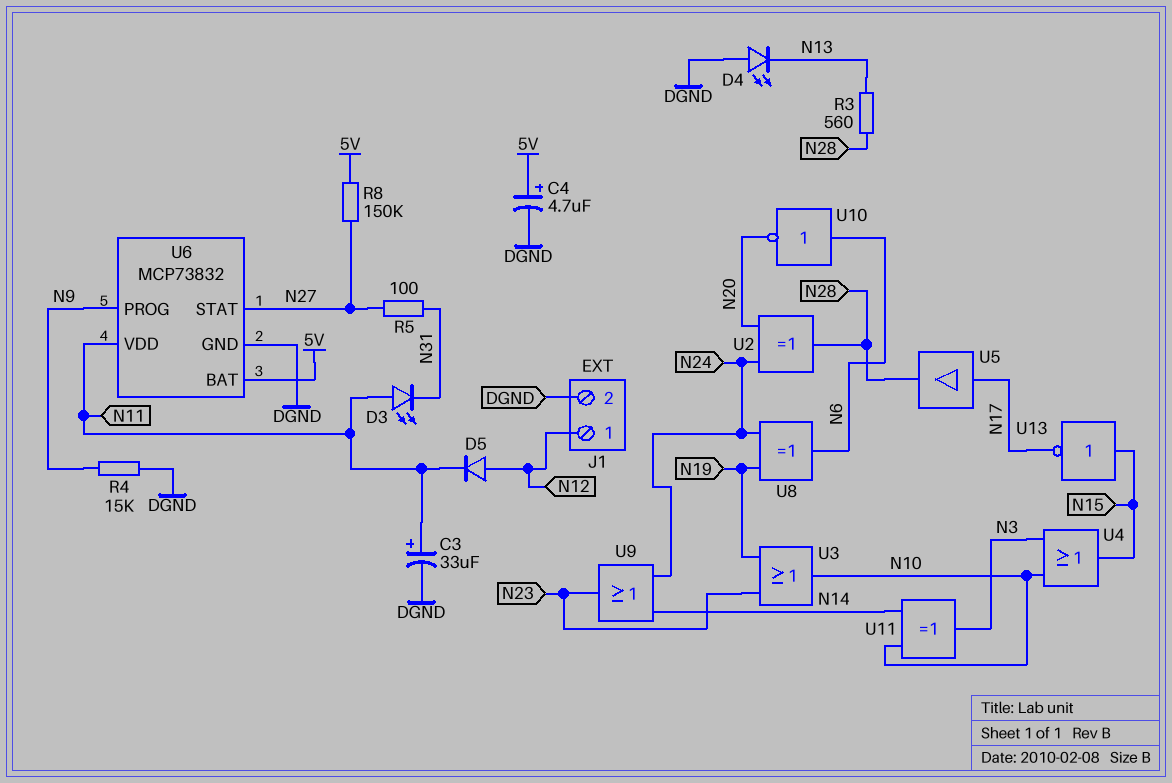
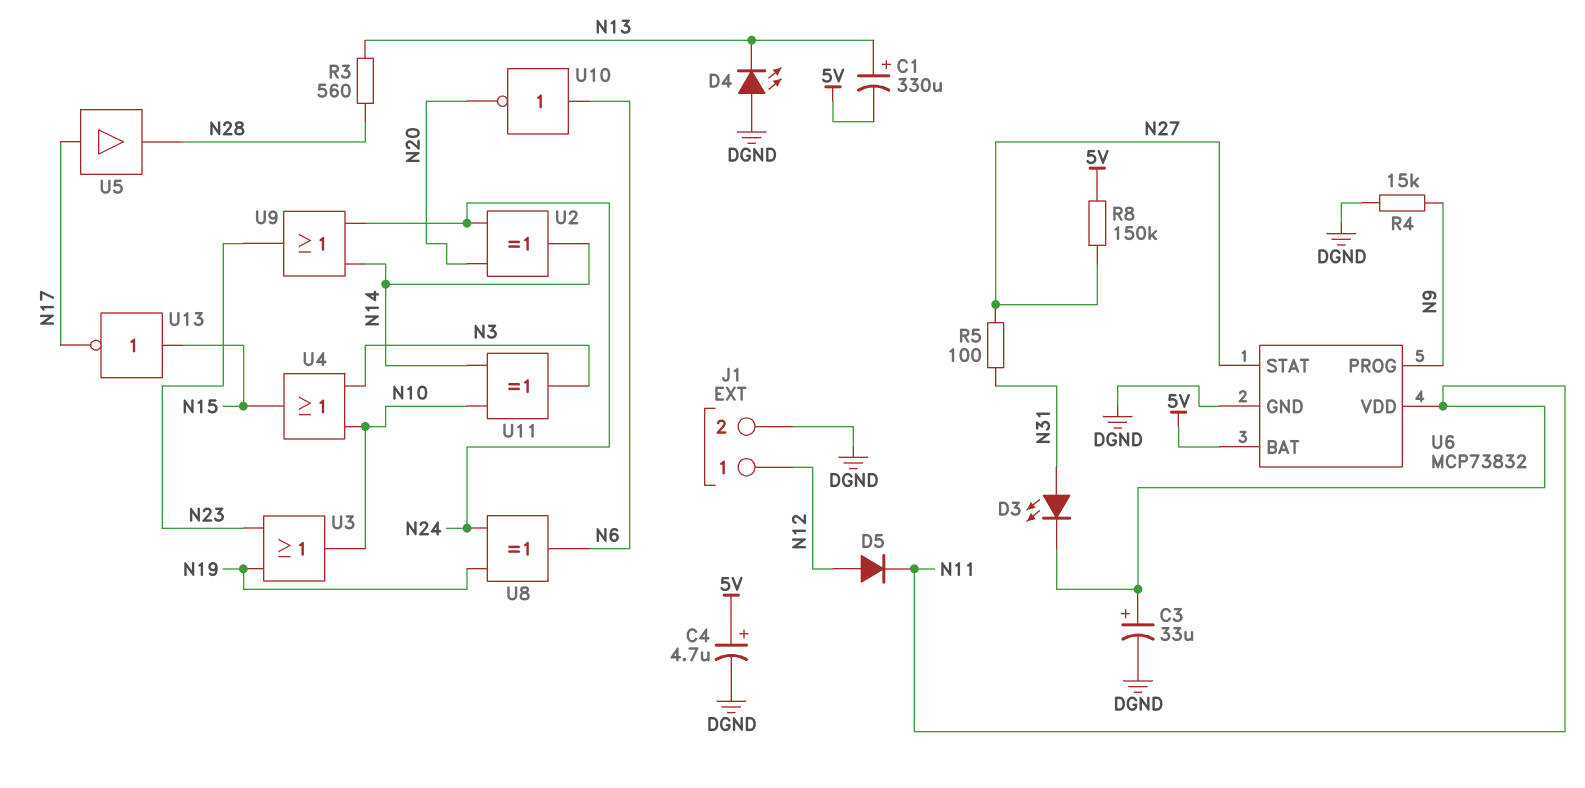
C1: none -> 330uF (plus N13, minus 5V)
D3: LED (A N11, K N31) -> LED (A N31, K N11)
U2: XOR (in N20, in N24, out N28) -> XOR (in N20, in N24, out N14)

